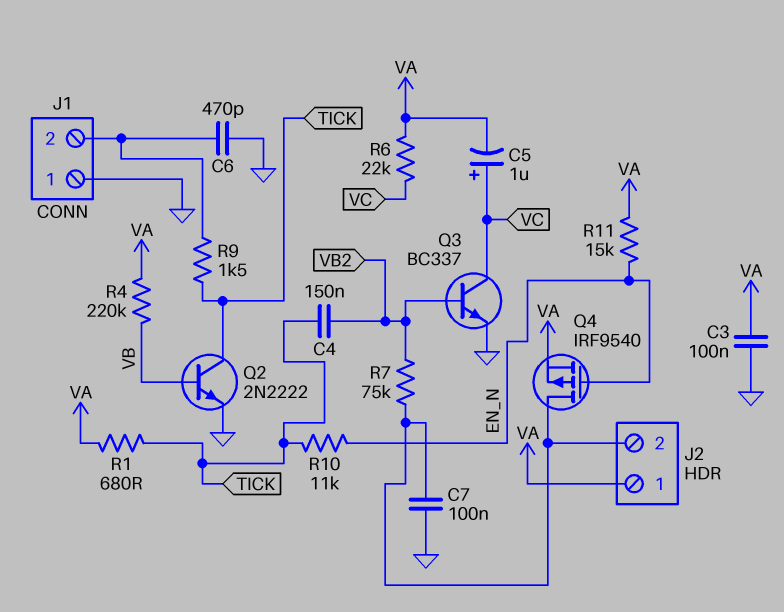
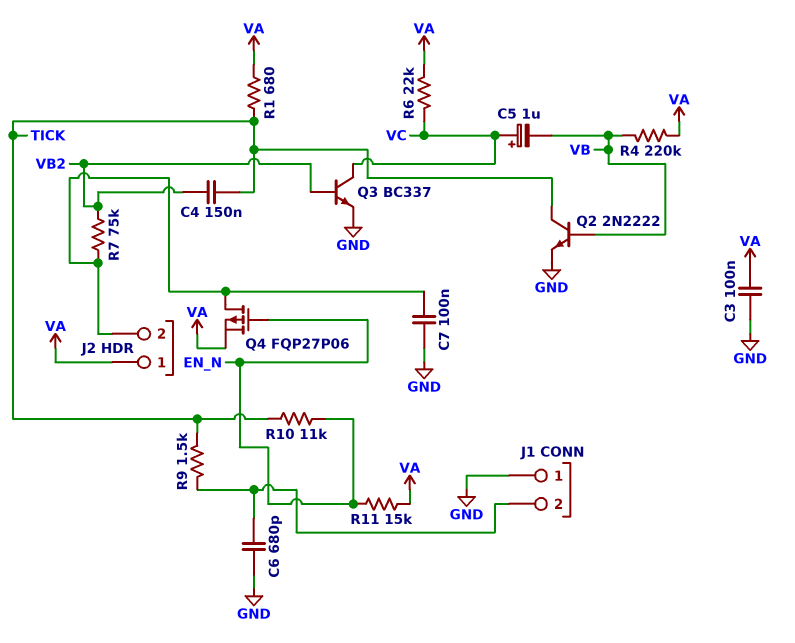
C5: 1uF (plus VC, minus VA) -> 1uF (plus VC, minus VB)
C6: 470pF (GND, J1/2) -> 680pF (GND, J1/2)
Q4: PMOS IRF9540 (G EN_N, D J2/2, S VA) -> PMOS FQP27P06 (G EN_N, D J2/2, S VA)

